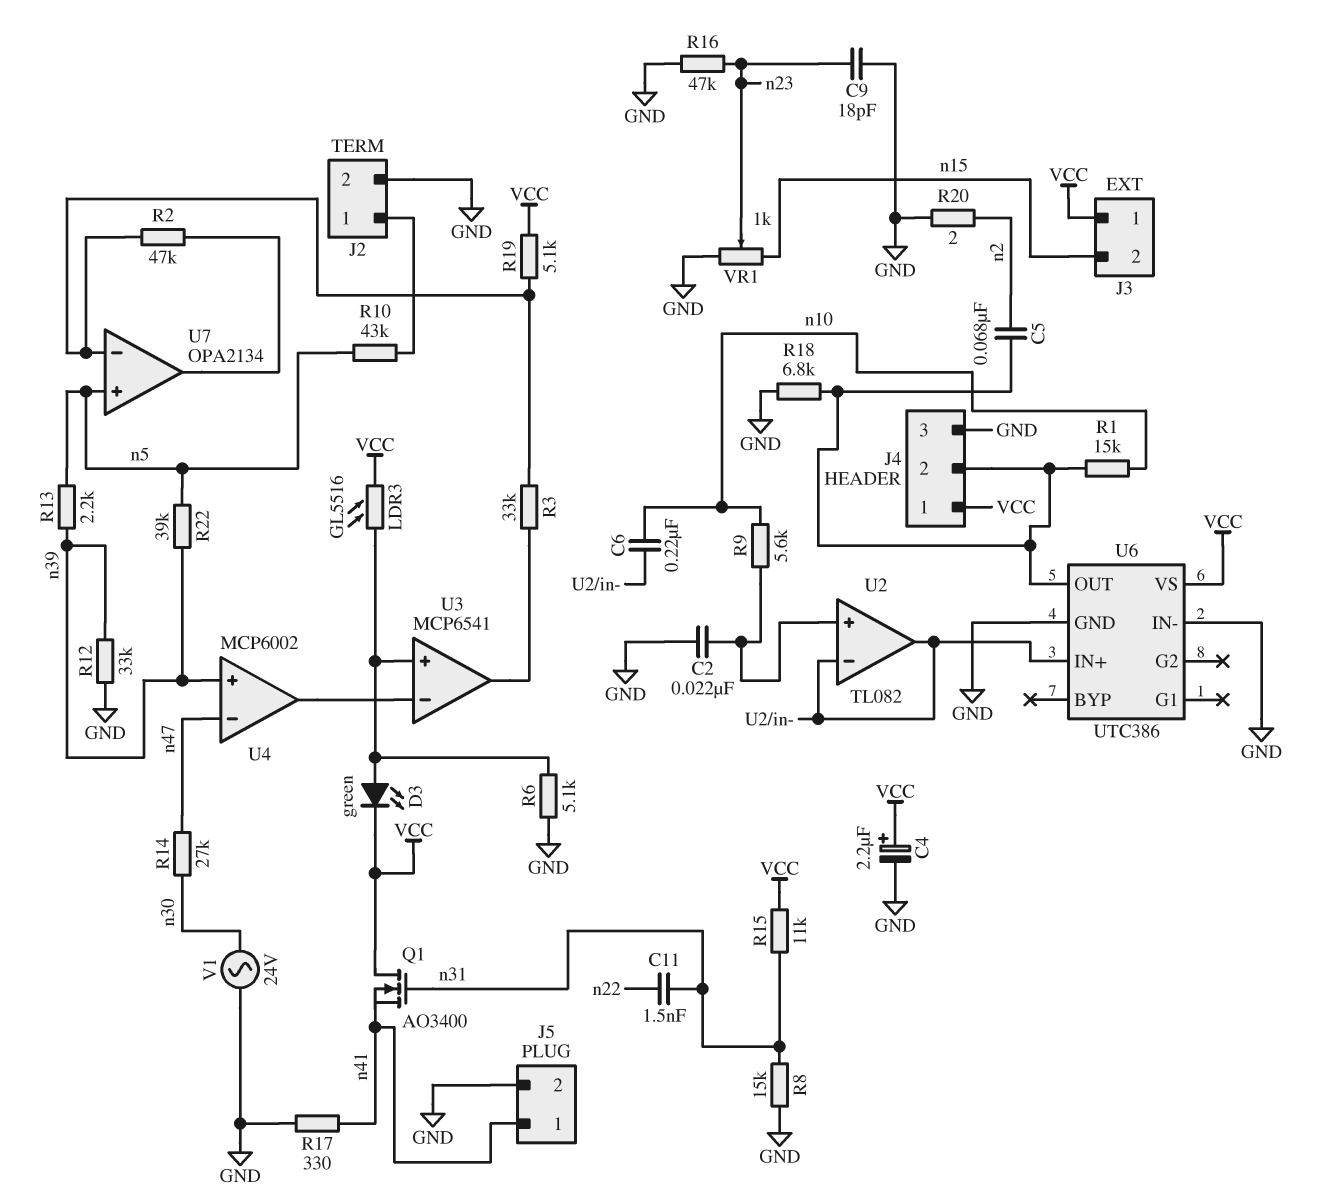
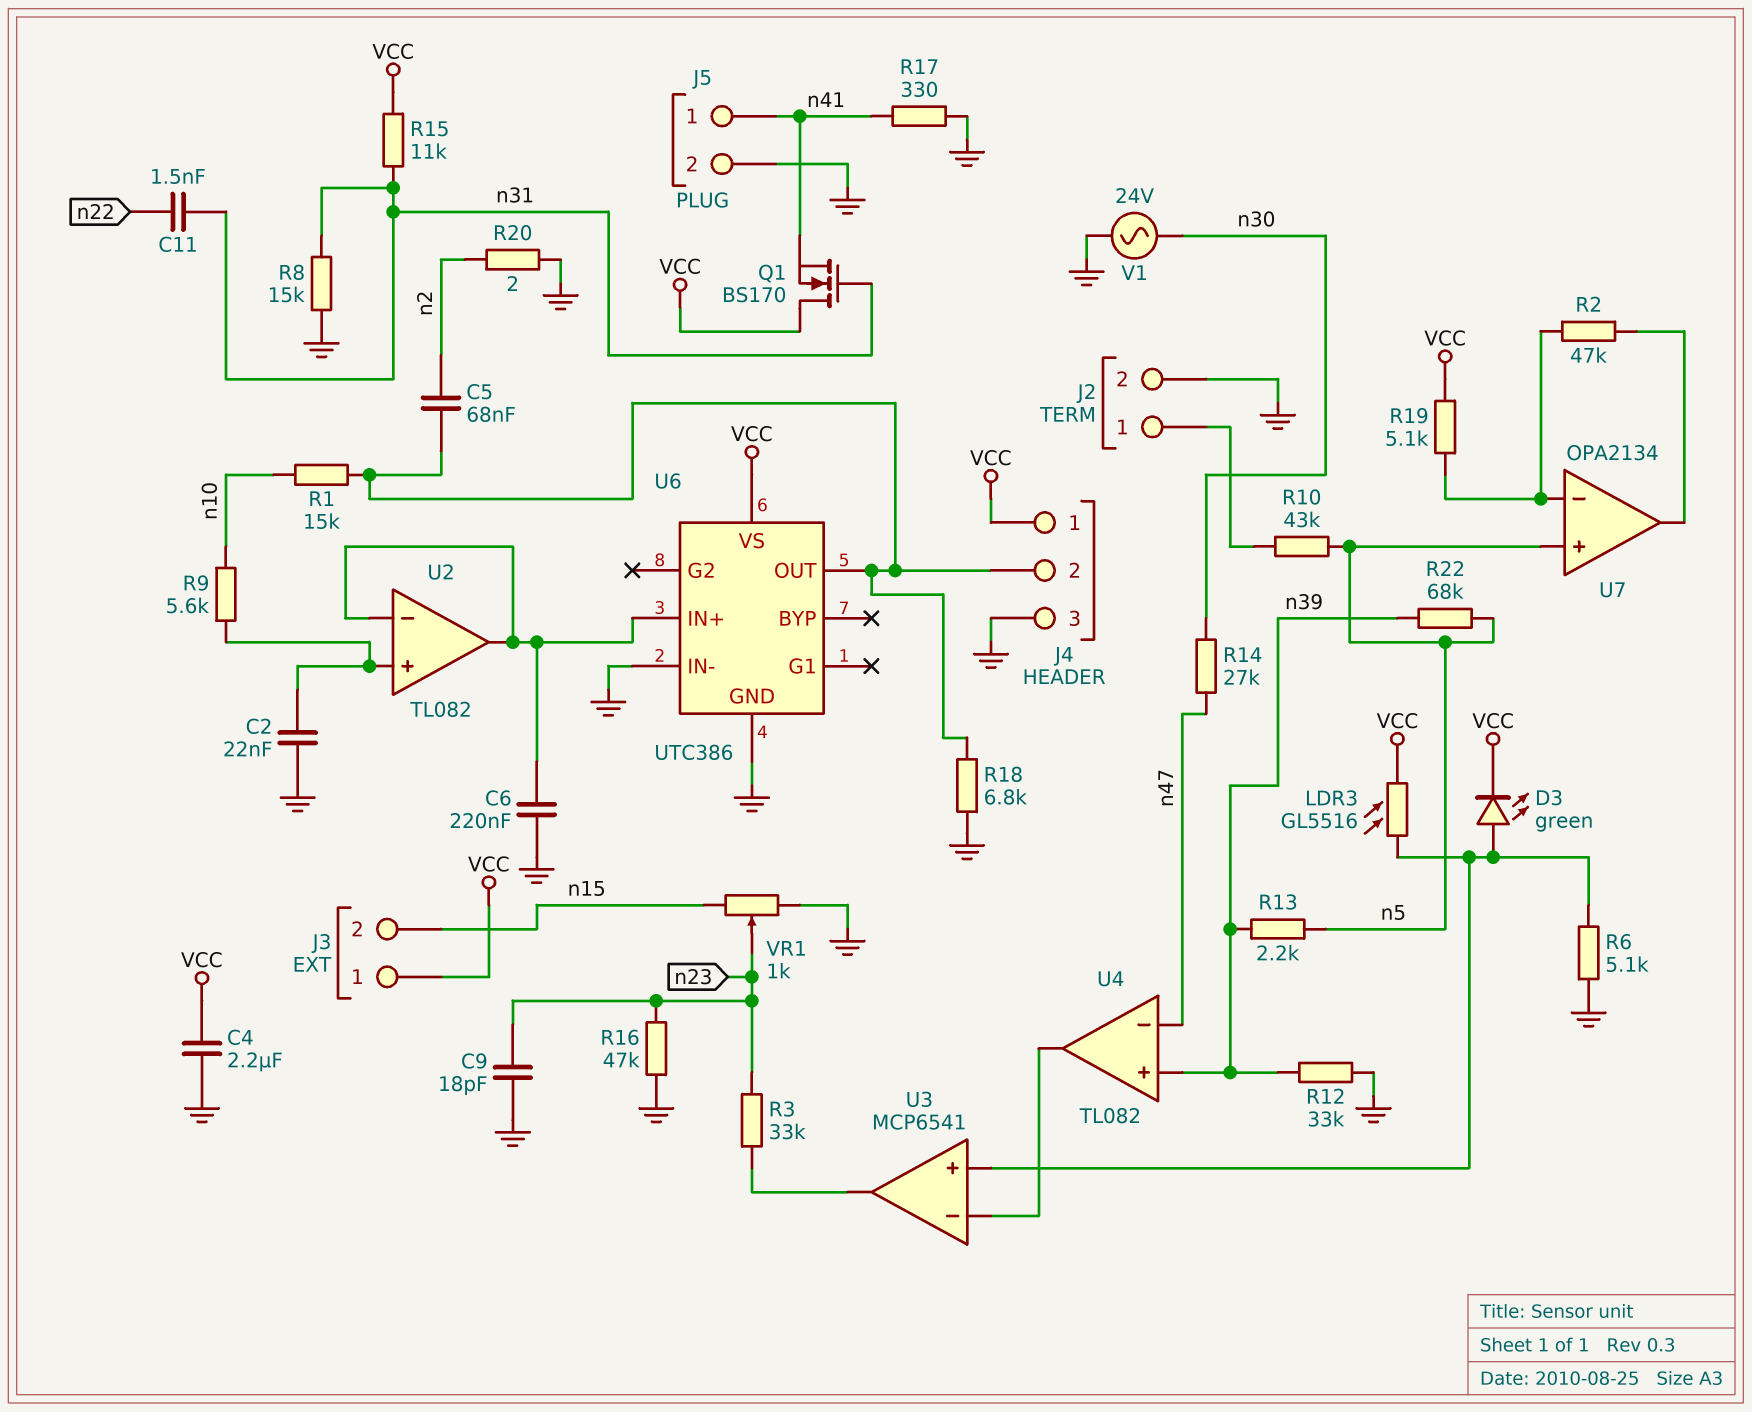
C4: 2.2uF (plus VCC, minus GND) -> 2.2uF (GND, VCC)
C6: 220nF (U2/in-, n10) -> 220nF (GND, U2/in-)
Q1: NMOS AO3400 (G n31, D VCC, S n41) -> NMOS BS170 (G n31, D VCC, S n41)
R3: 33k (U3/out, U7/in-) -> 33k (U3/out, n23)
R22: 39k (n5, n39) -> 68k (n5, n39)
U4: MCP6002 -> TL082

